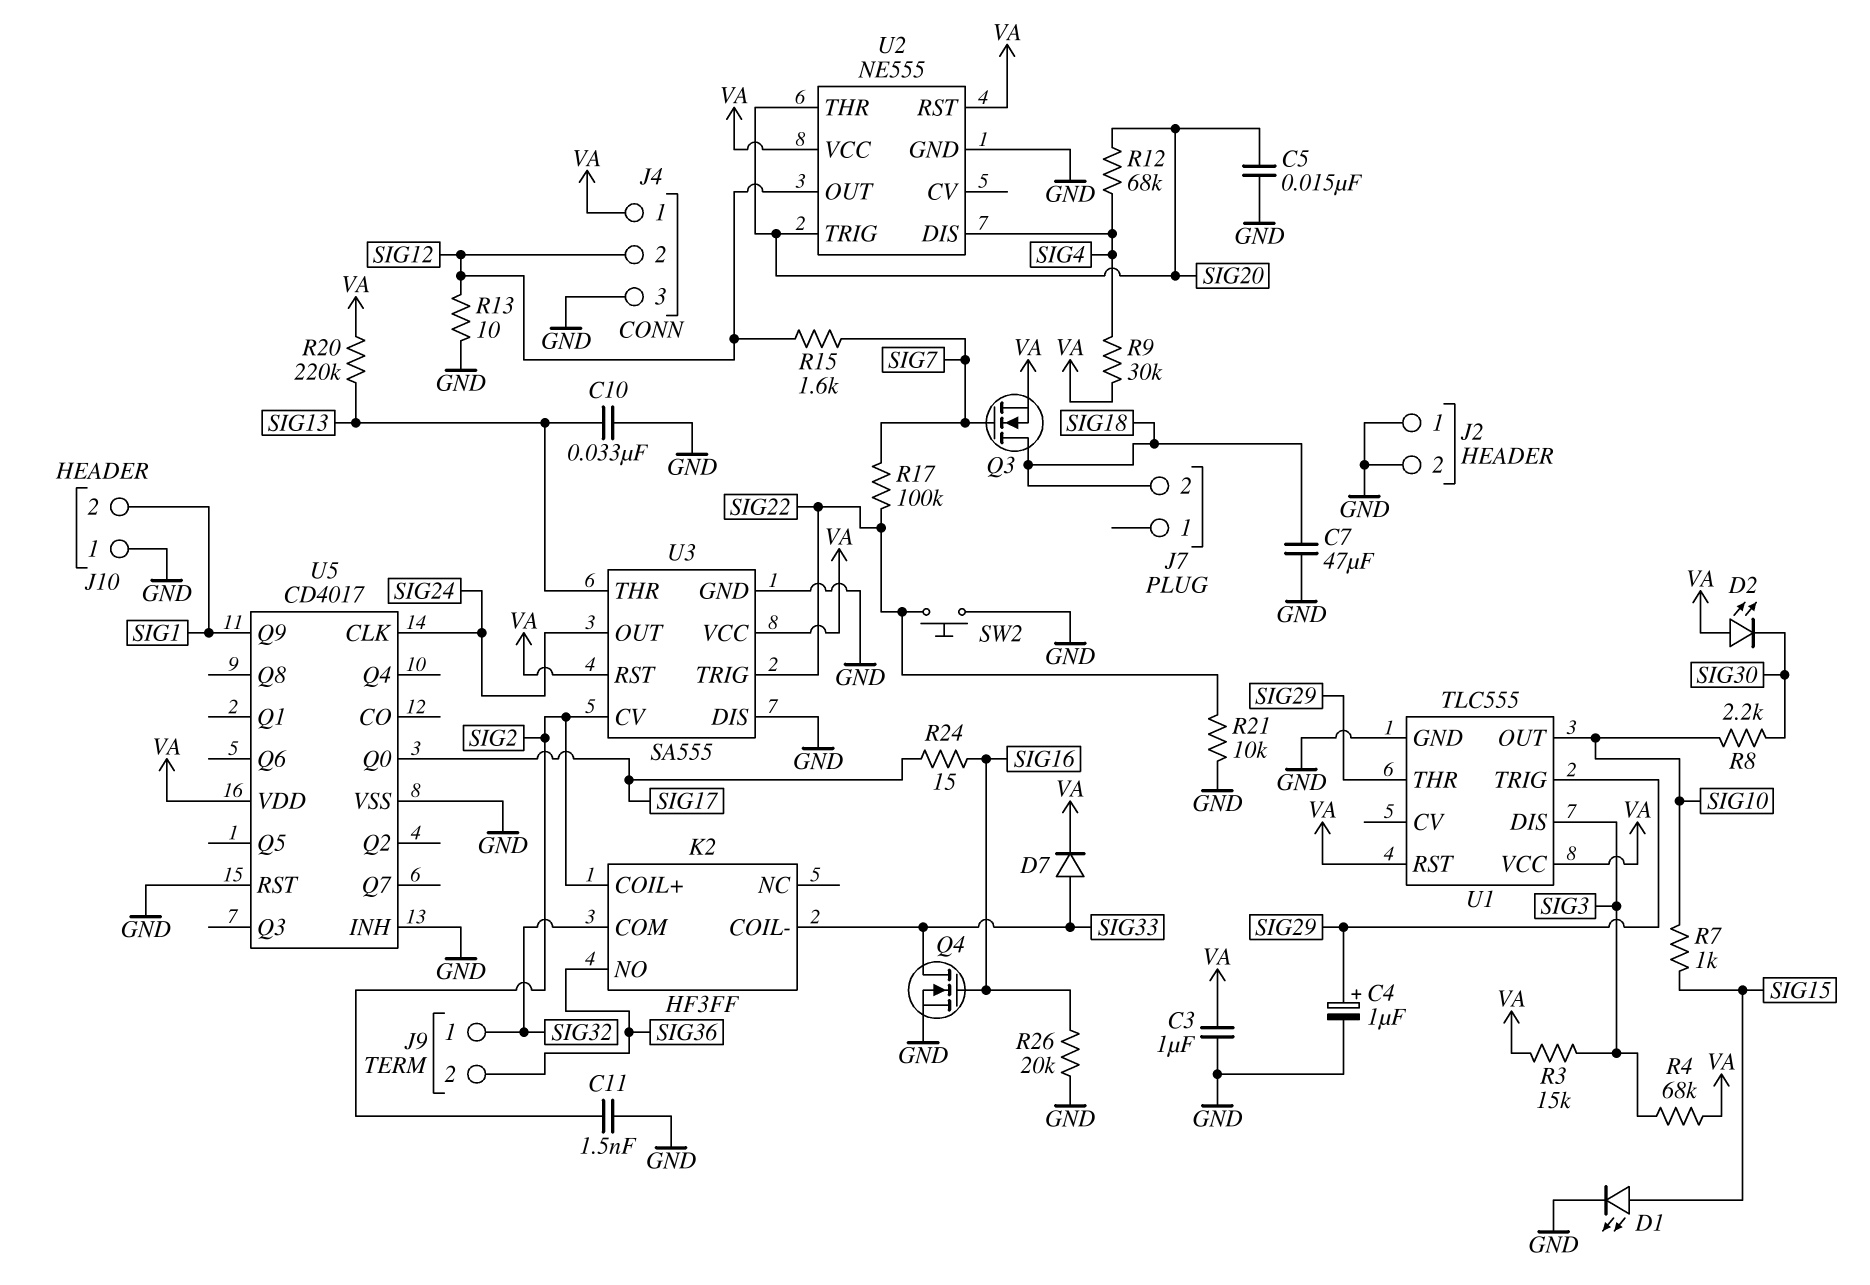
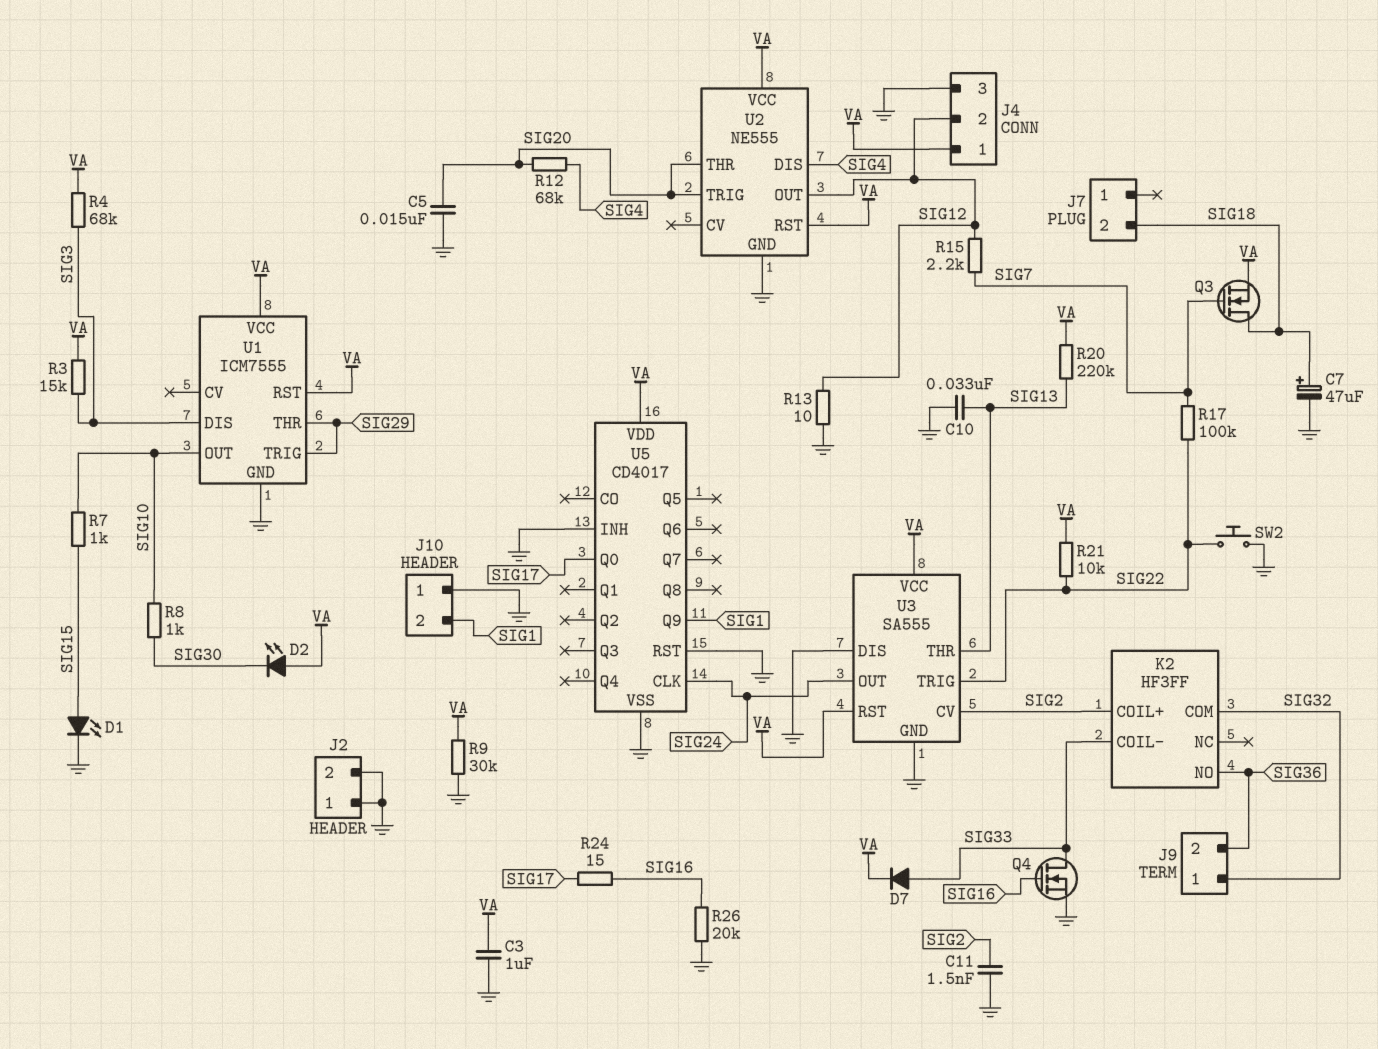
C4: 1uF (plus SIG29, minus GND) -> none
C7: 47uF (GND, SIG18) -> 47uF (plus SIG18, minus GND)
R8: 2.2k (SIG10, SIG30) -> 1k (SIG10, SIG30)
R9: 30k (SIG4, VA) -> 30k (GND, VA)
R15: 1.6k (SIG7, SIG12) -> 2.2k (SIG7, SIG12)
R21: 10k (GND, SIG22) -> 10k (SIG22, VA)
U1: TLC555 -> ICM7555

